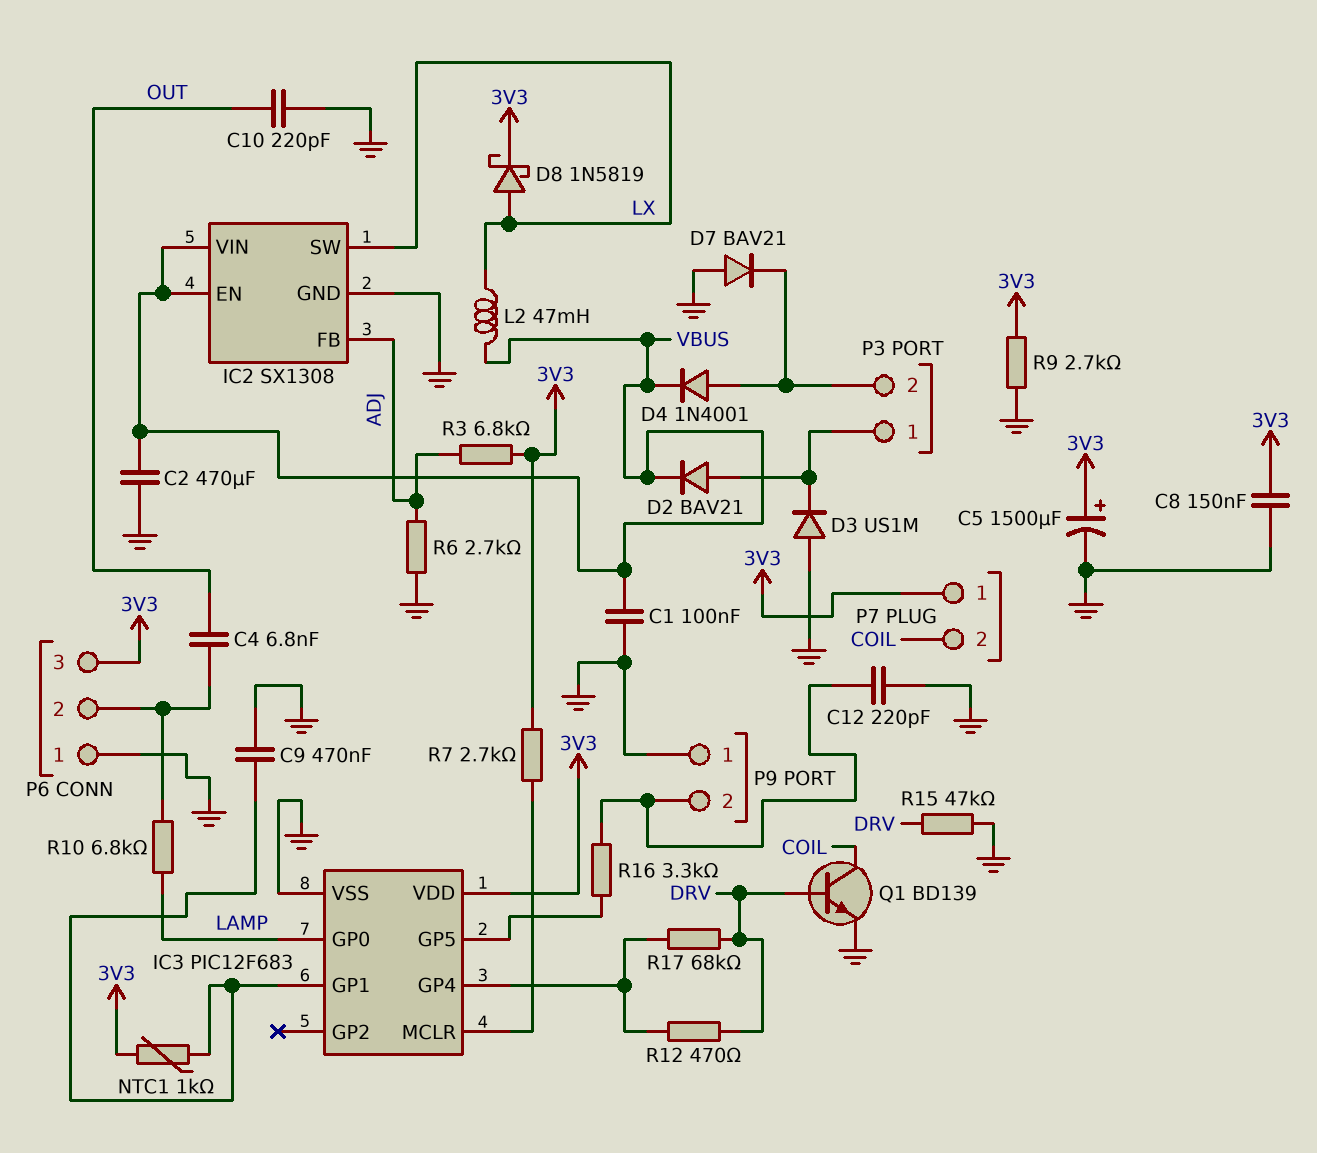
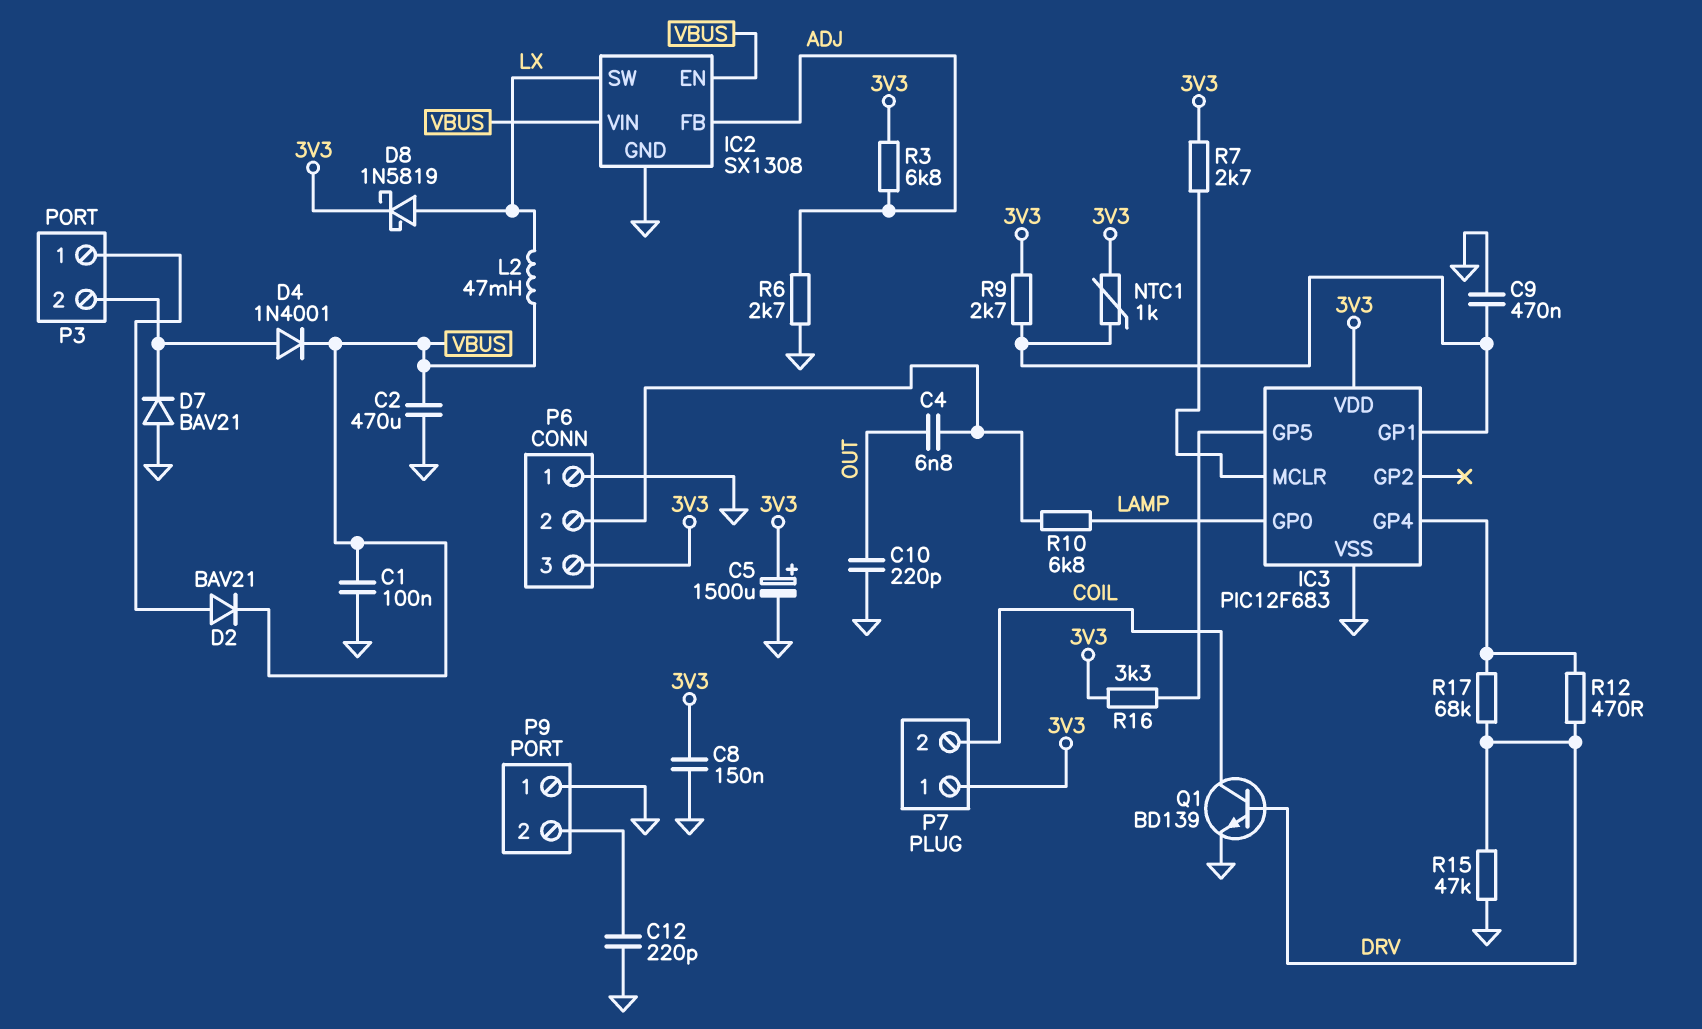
D3: diode US1M (A GND, K P3/1) -> none
R9: 2.7k (3V3, GND) -> 2.7k (3V3, IC3/GP1)
R16: 3.3k (IC3/GP5, P9/2) -> 3.3k (3V3, IC3/GP5)

